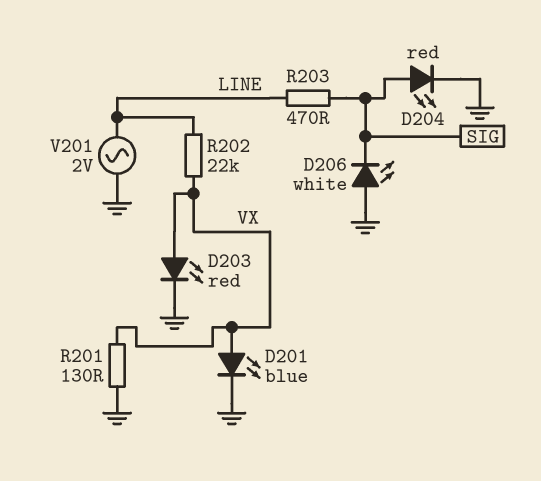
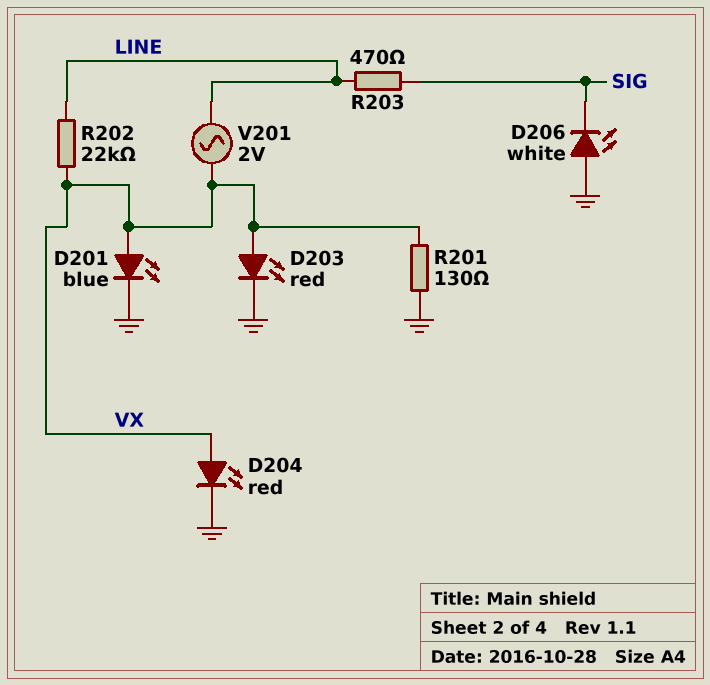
D204: LED red (A SIG, K GND) -> LED red (A VX, K GND)
V201: AC 2V (GND, LINE) -> AC 2V (LINE, VX)

